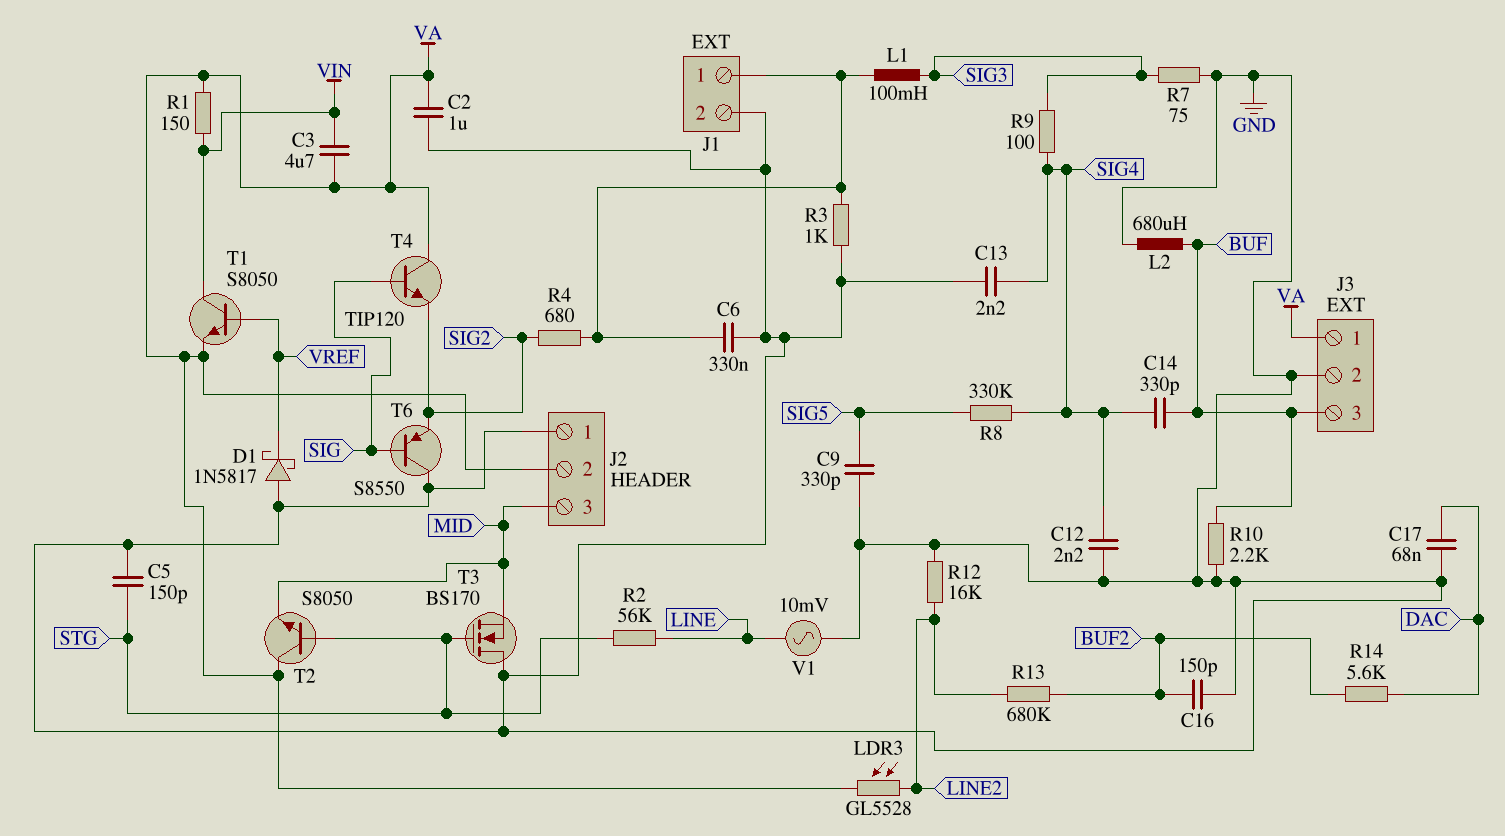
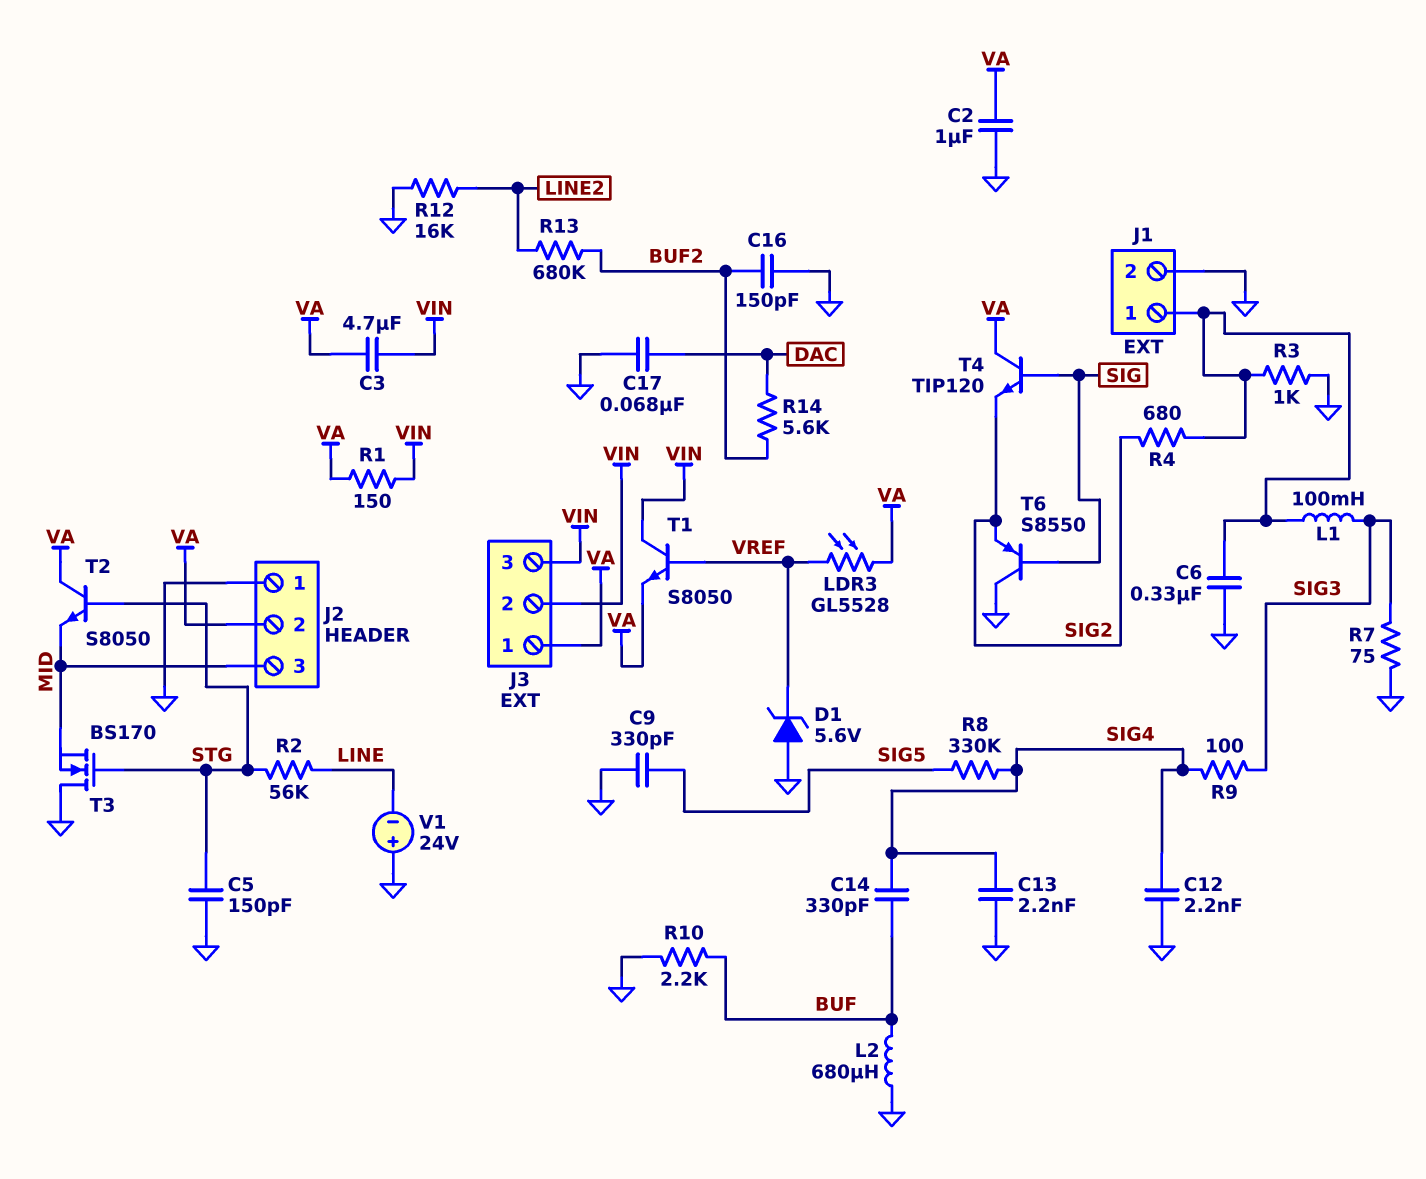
D1: schottky 1N5817 (A GND, K VREF) -> zener 5.6V (A GND, K VREF)
J3 pin 2: GND -> VIN
J3 pin 3: BUF -> VIN
LDR3: GL5528 (LINE2, VA) -> GL5528 (VA, VREF)
V1: AC 10mV (GND, LINE) -> 24V (plus GND, minus LINE)

